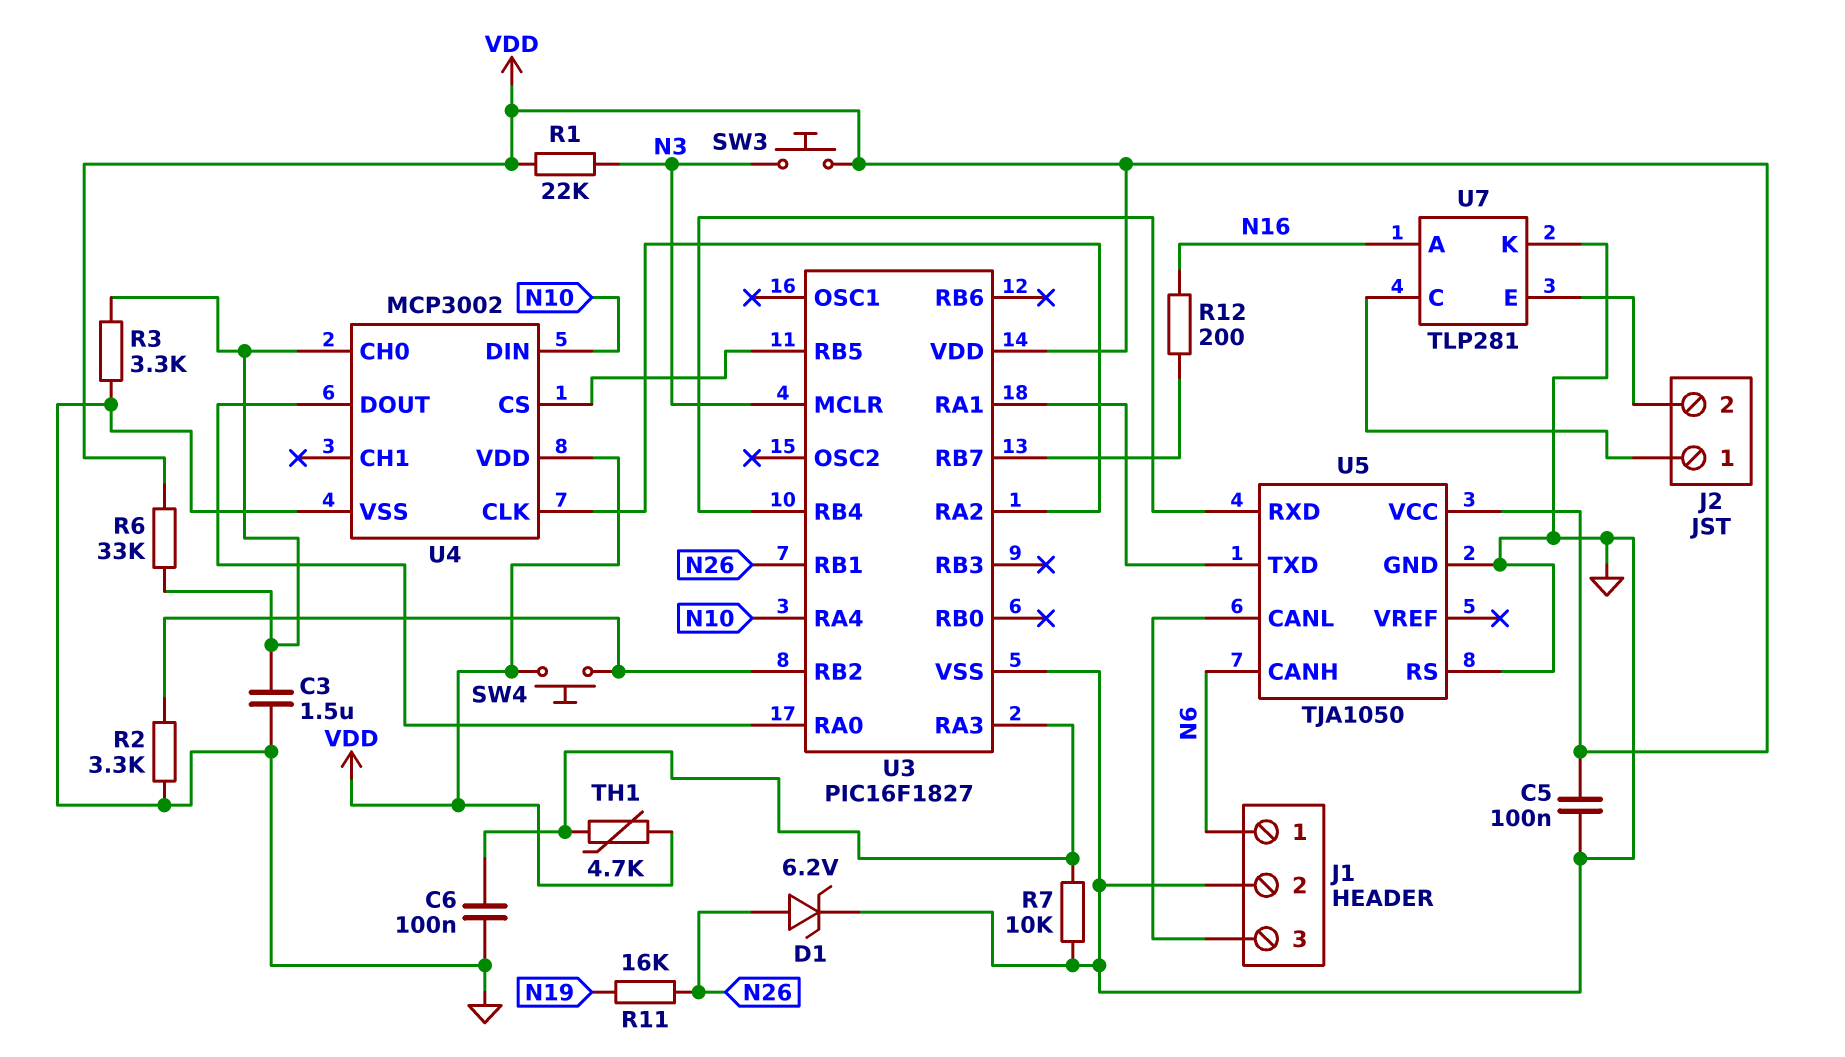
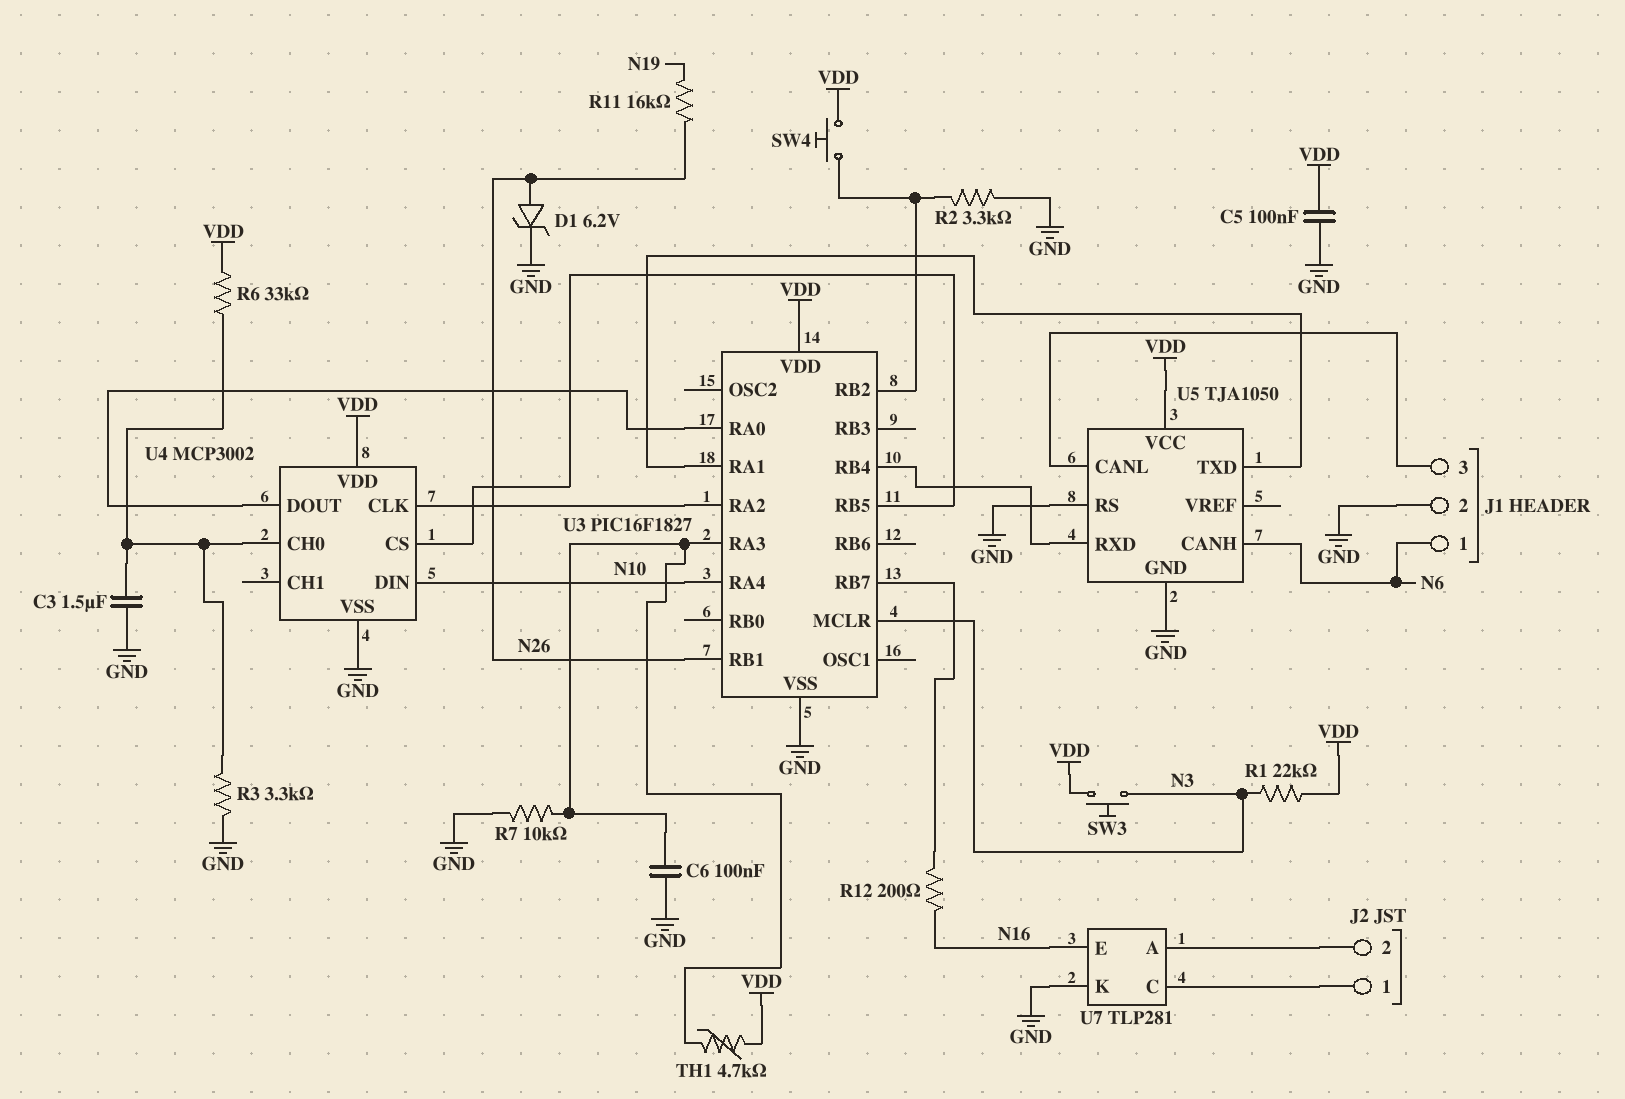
U7 pin A: N16 -> J2/2
U7 pin E: J2/2 -> N16

